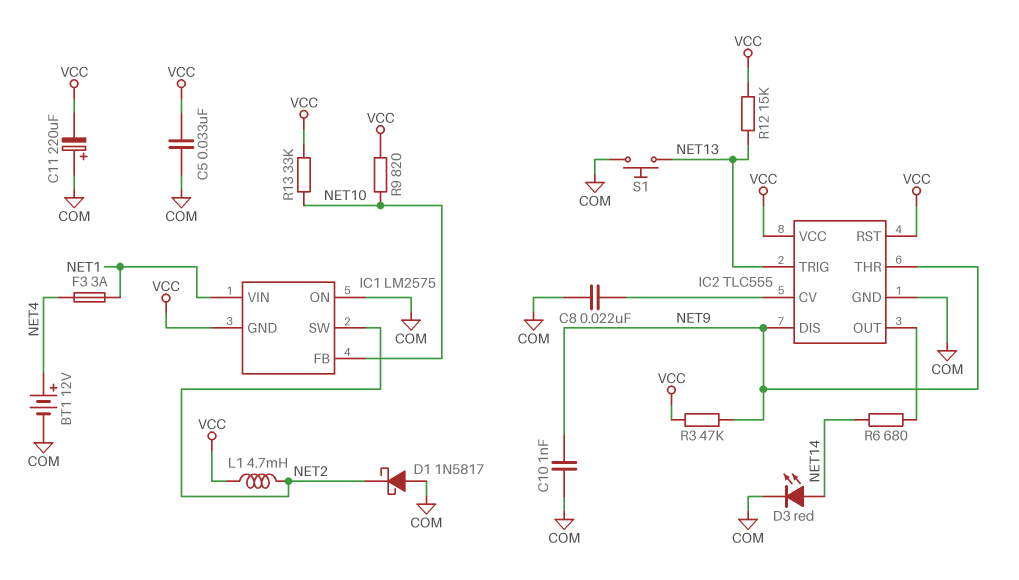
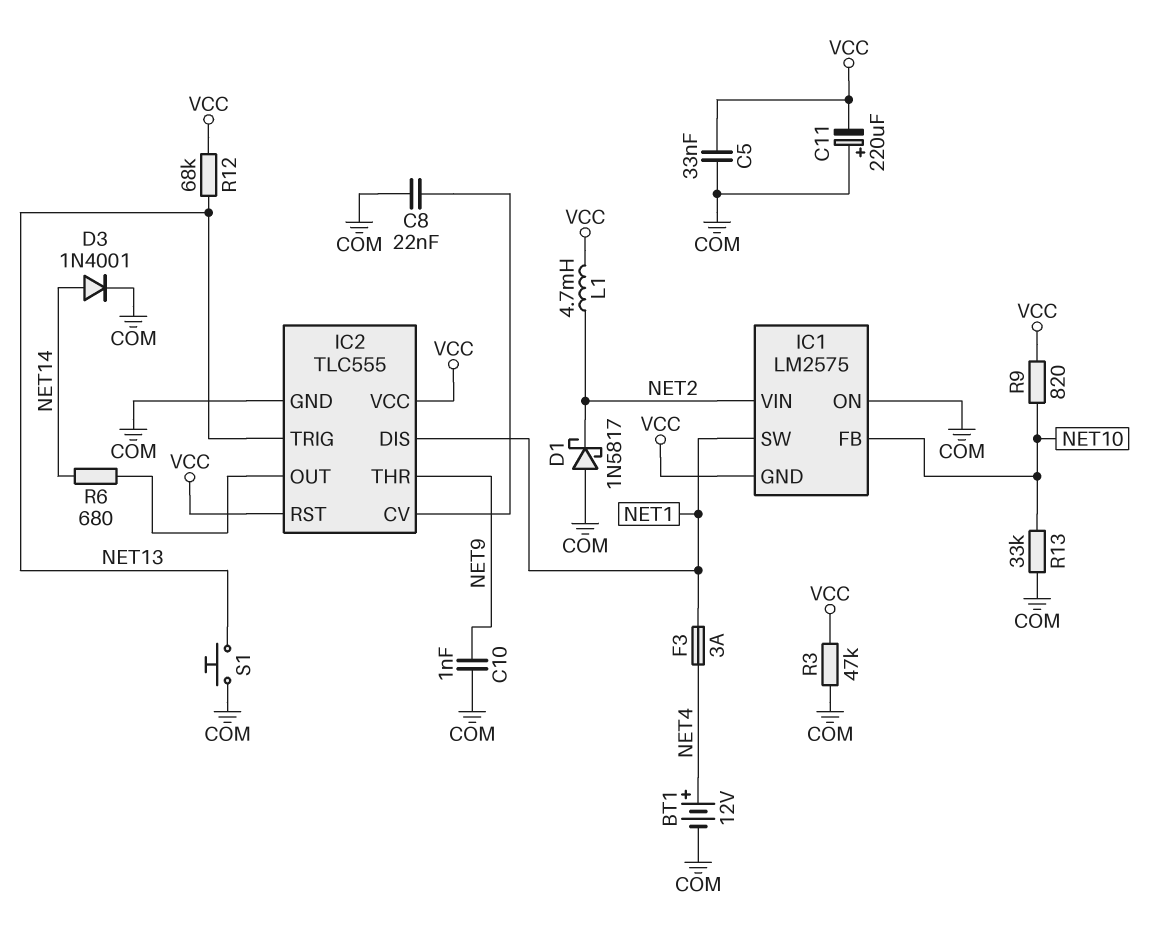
D3: LED red (A NET14, K COM) -> diode 1N4001 (A NET14, K COM)
IC1 pin SW: NET2 -> NET1
IC1 pin VIN: NET1 -> NET2
IC2 pin DIS: NET9 -> NET1
R3: 47k (NET9, VCC) -> 47k (COM, VCC)
R12: 15k (NET13, VCC) -> 68k (NET13, VCC)
R13: 33k (NET10, VCC) -> 33k (COM, NET10)

